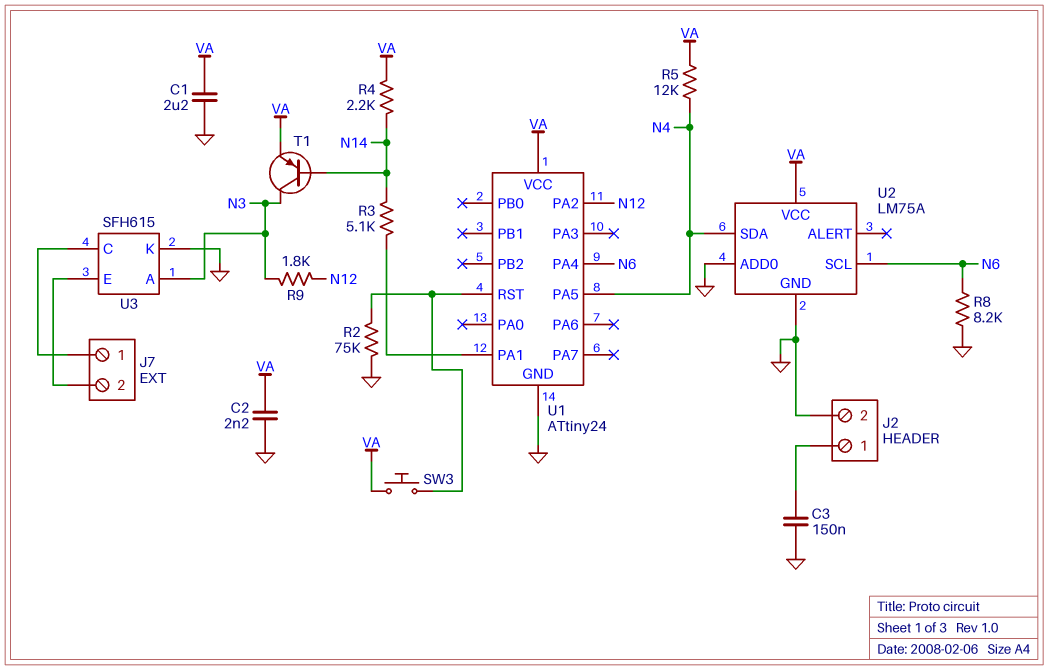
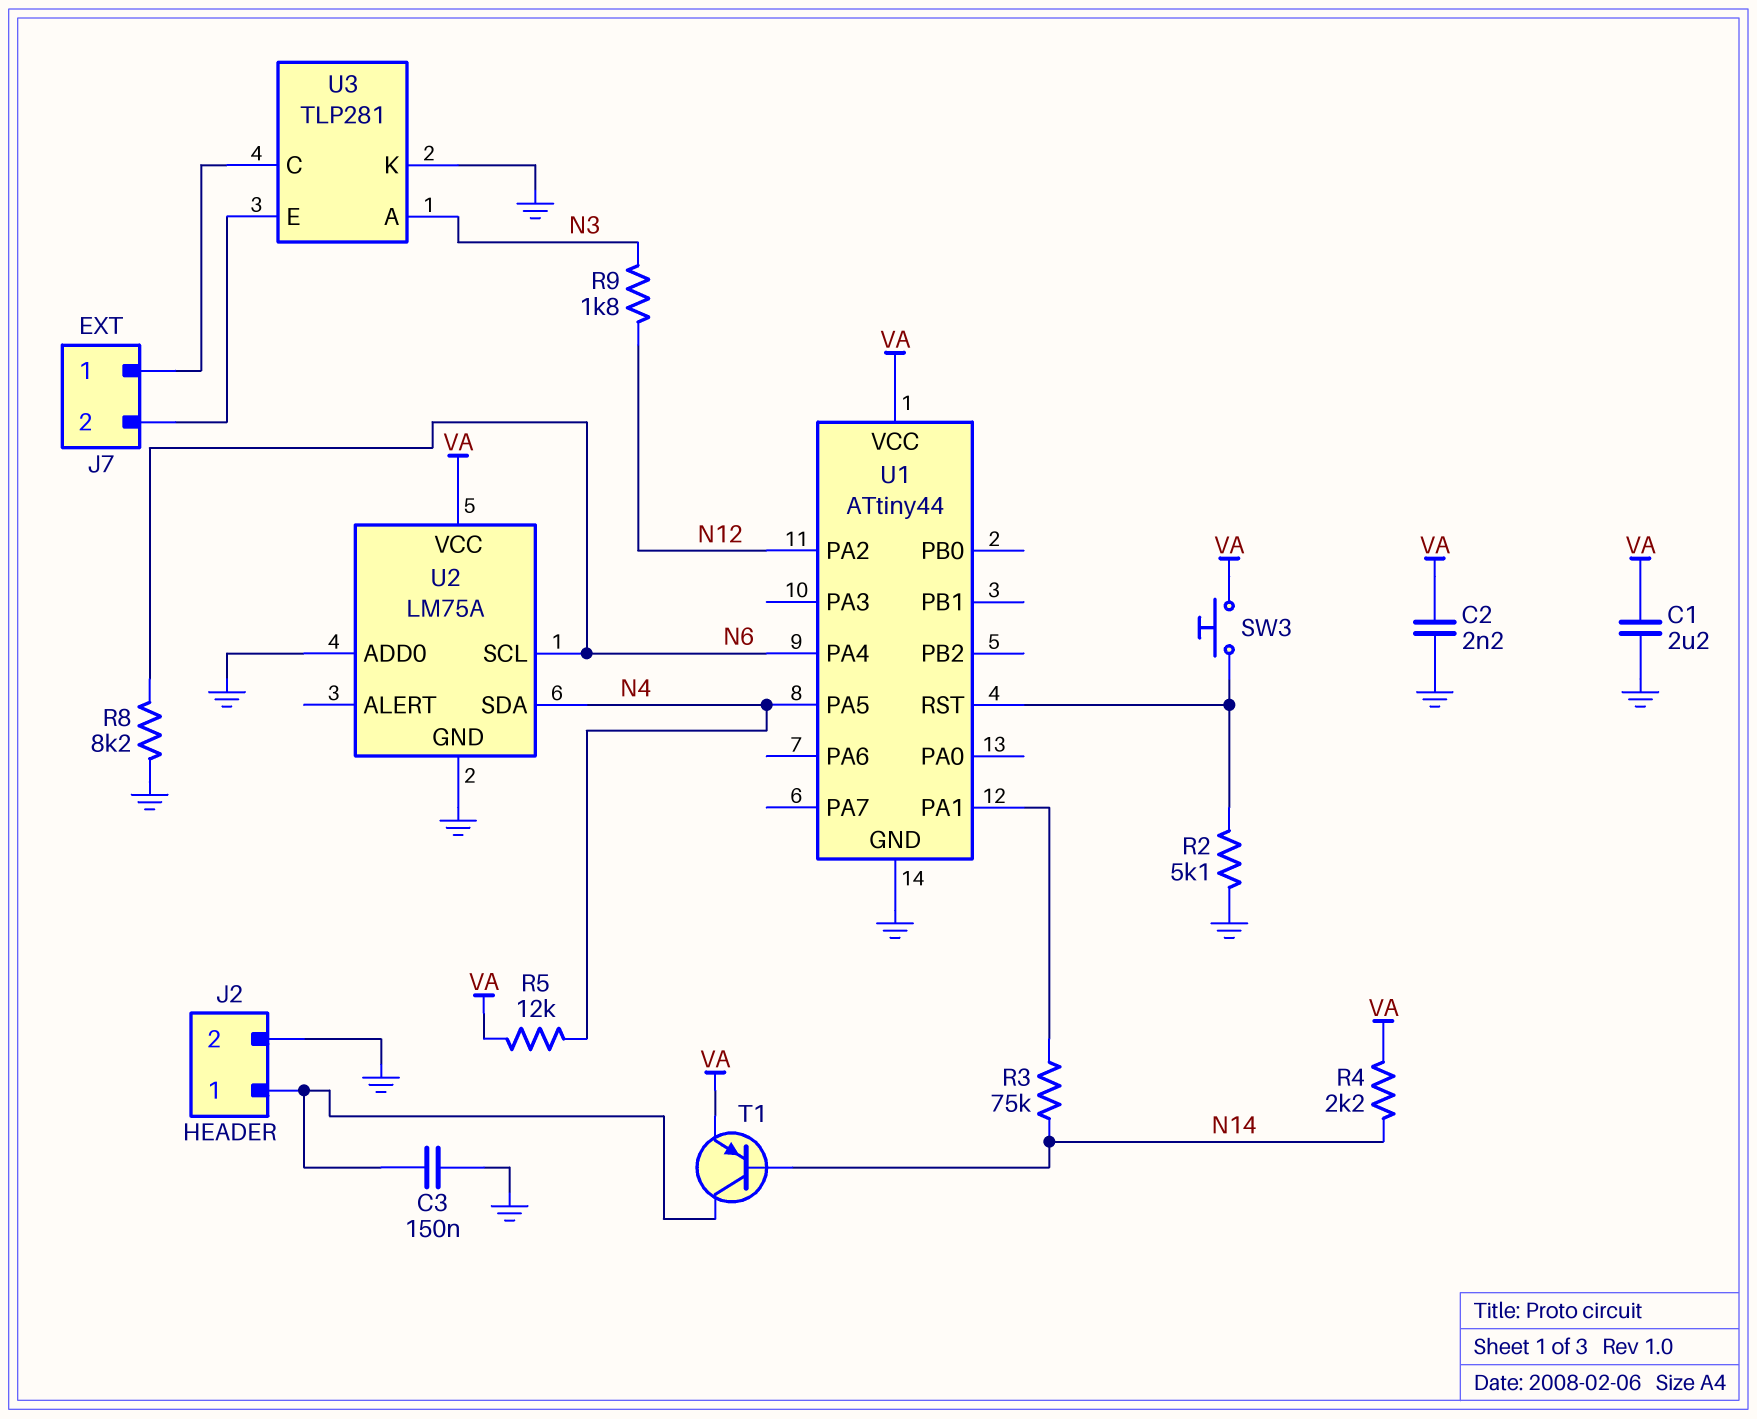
R2: 75k (GND, U1/RST) -> 5.1k (GND, U1/RST)
R3: 5.1k (N14, U1/PA1) -> 75k (N14, U1/PA1)
T1: PNP (B N14, C N3, E VA) -> PNP (B N14, C J2/1, E VA)
U1: ATtiny24 -> ATtiny44
U3: SFH615 -> TLP281

